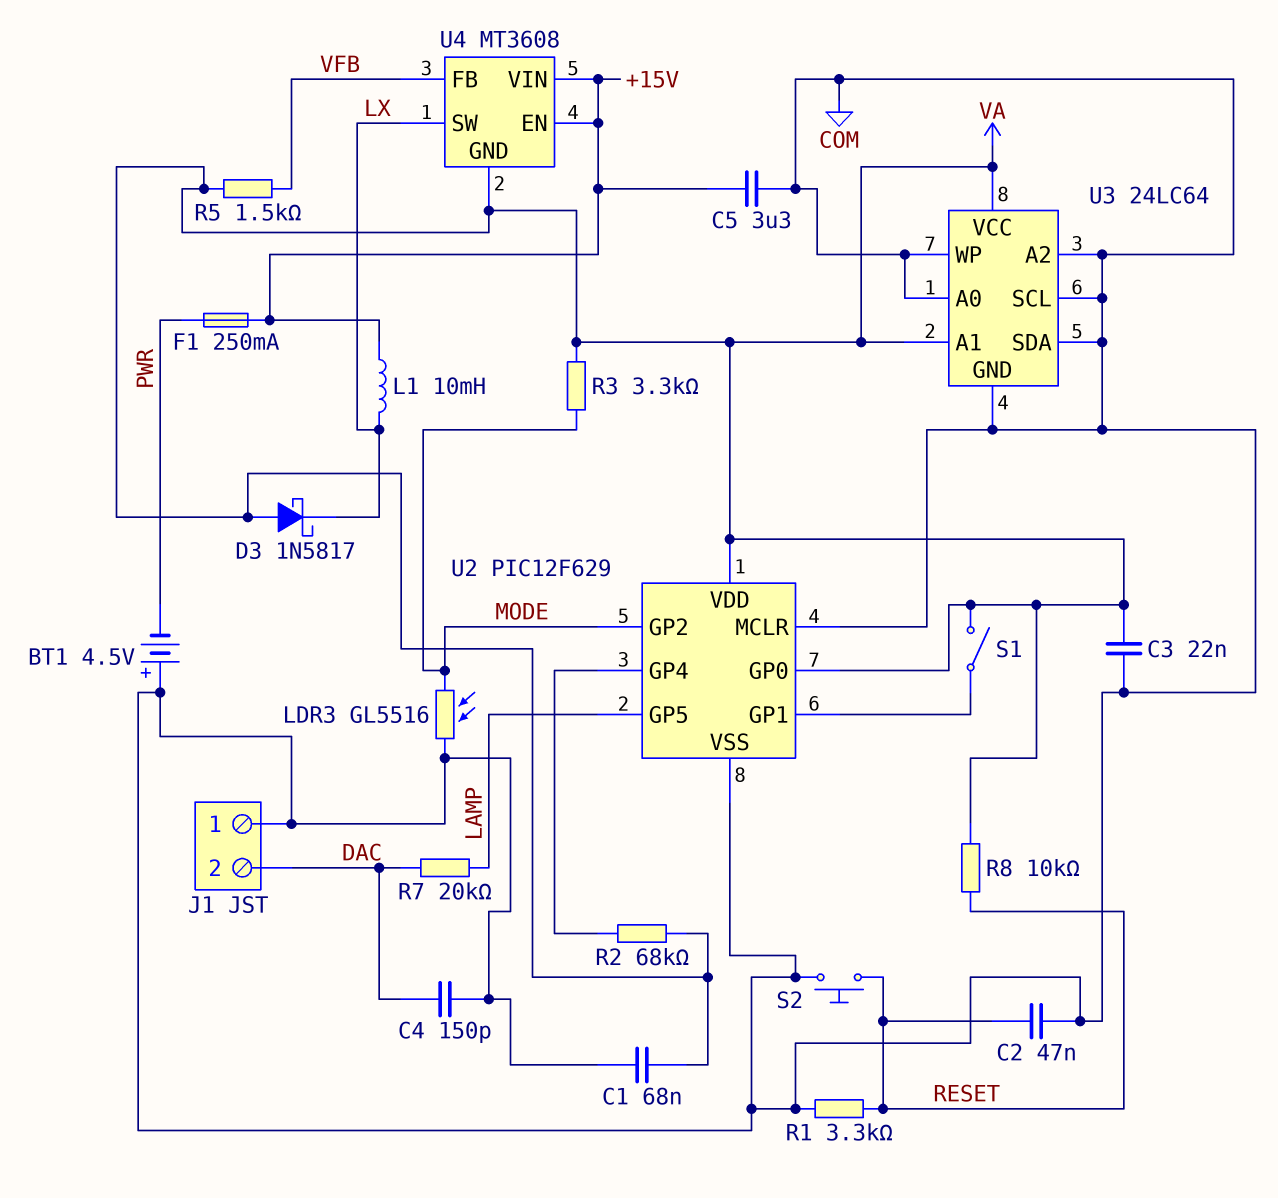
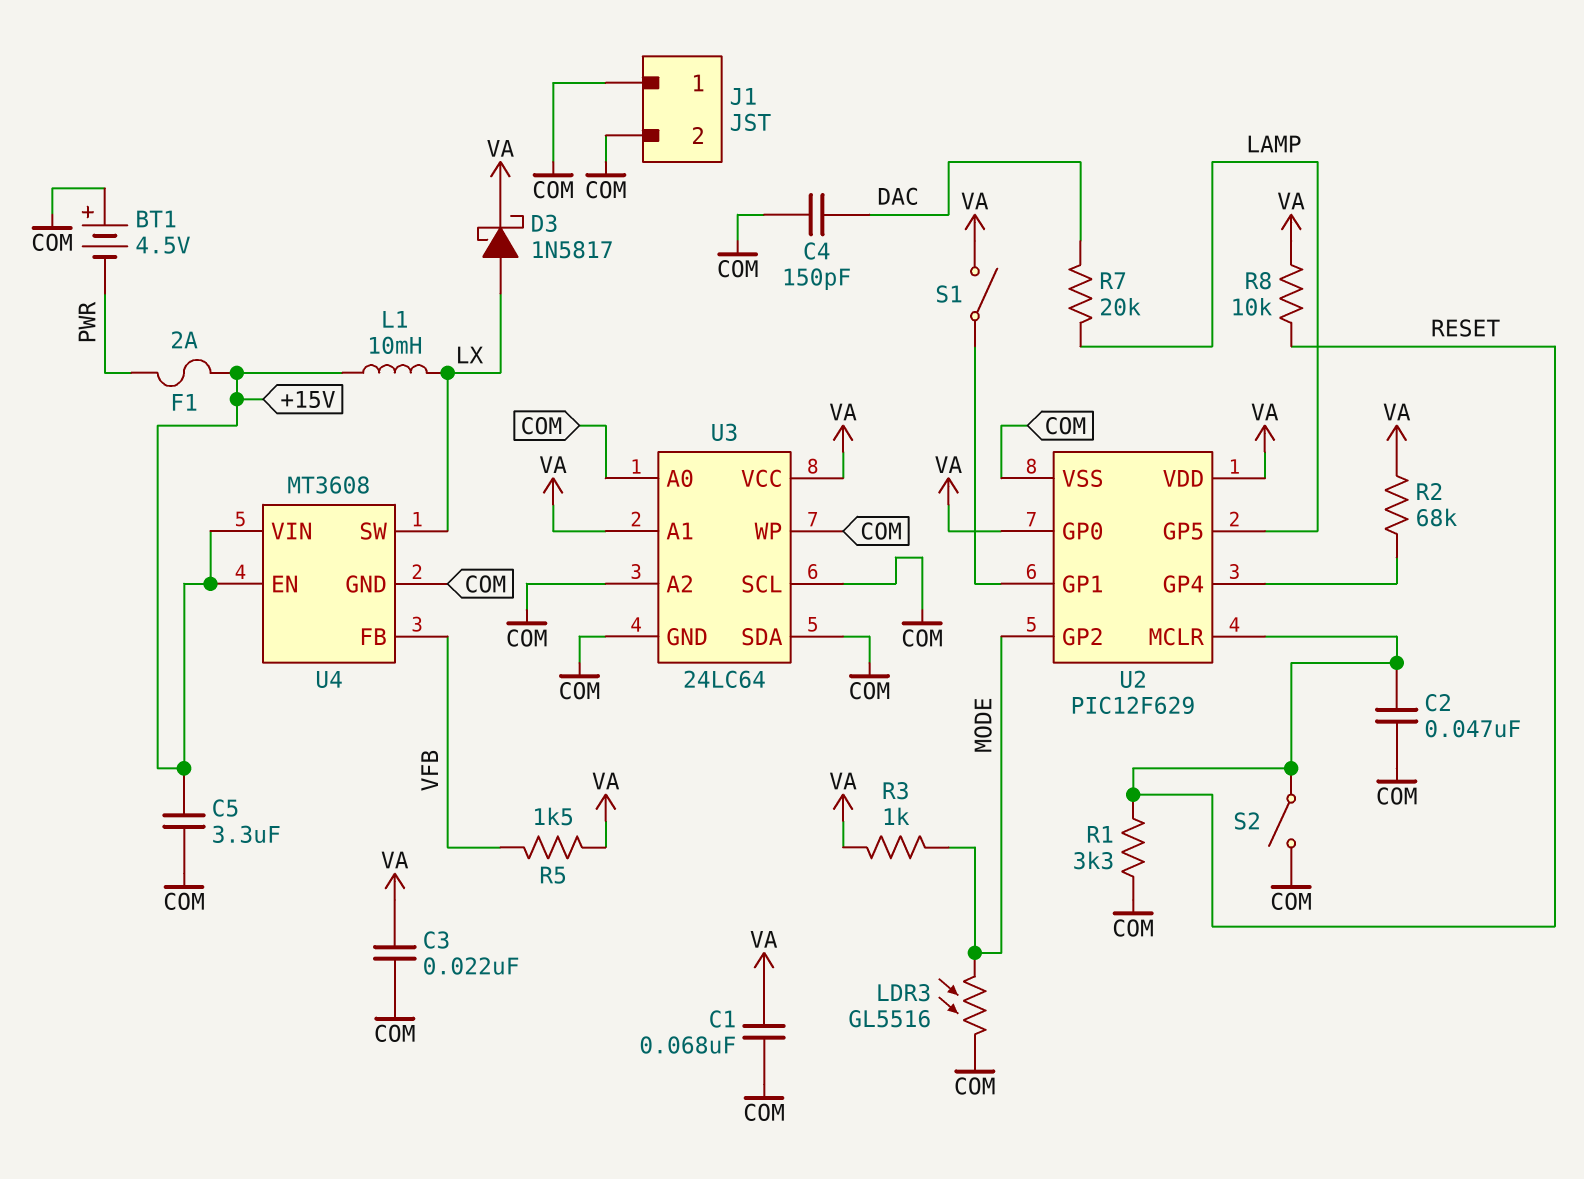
D3: schottky 1N5817 (A VA, K LX) -> schottky 1N5817 (A LX, K VA)
F1: 250mA (+15V, PWR) -> 2A (+15V, PWR)
J1 pin 2: DAC -> COM
R3: 3.3k (MODE, VA) -> 1k (MODE, VA)
S2: button (COM, RESET) -> switch (COM, RESET)
U2 pin MCLR: COM -> RESET
U4 pin GND: VA -> COM

